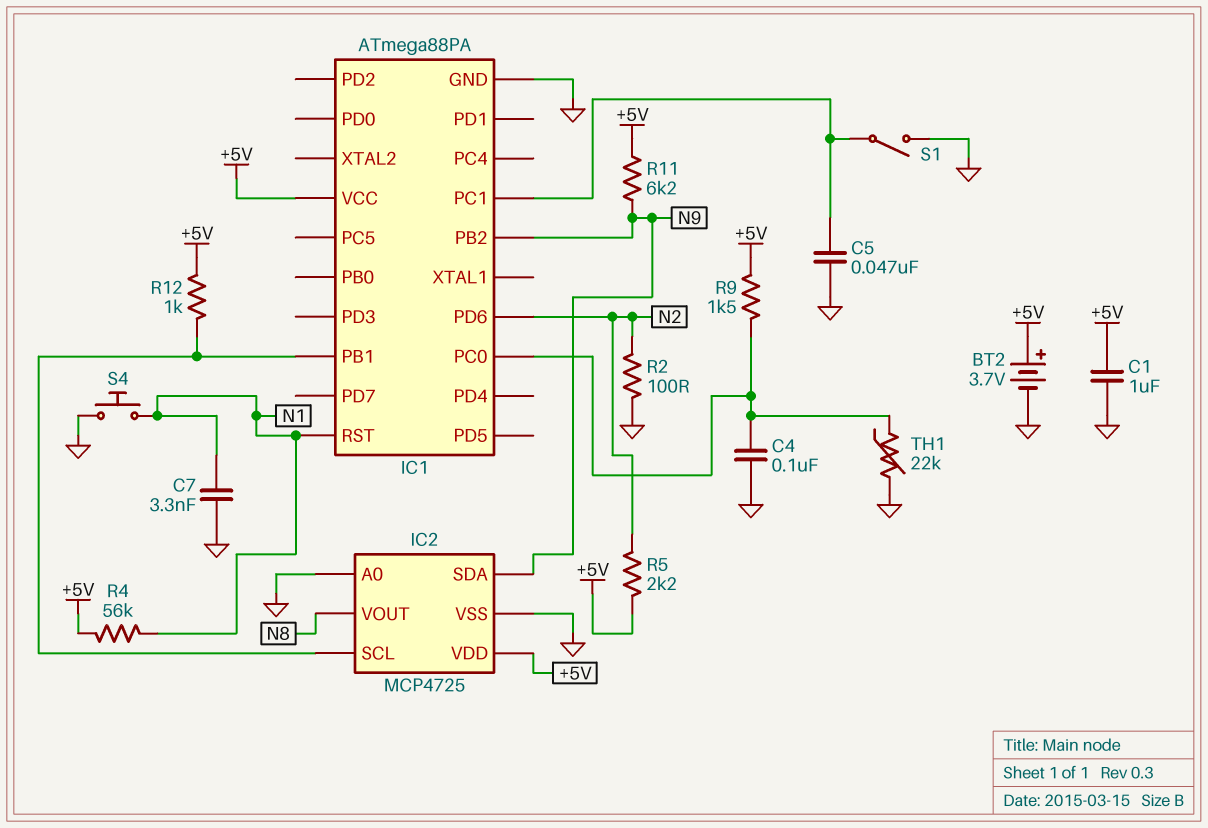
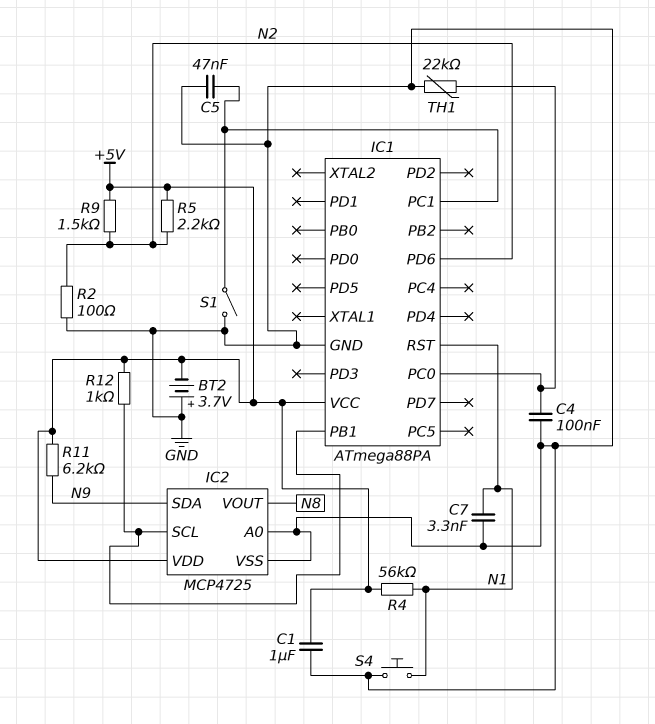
BT2: 3.7V (plus +5V, minus GND) -> 3.7V (plus GND, minus +5V)
IC1 pin PB2: N9 -> none
R9: 1.5k (+5V, IC1/PC0) -> 1.5k (+5V, N2)

